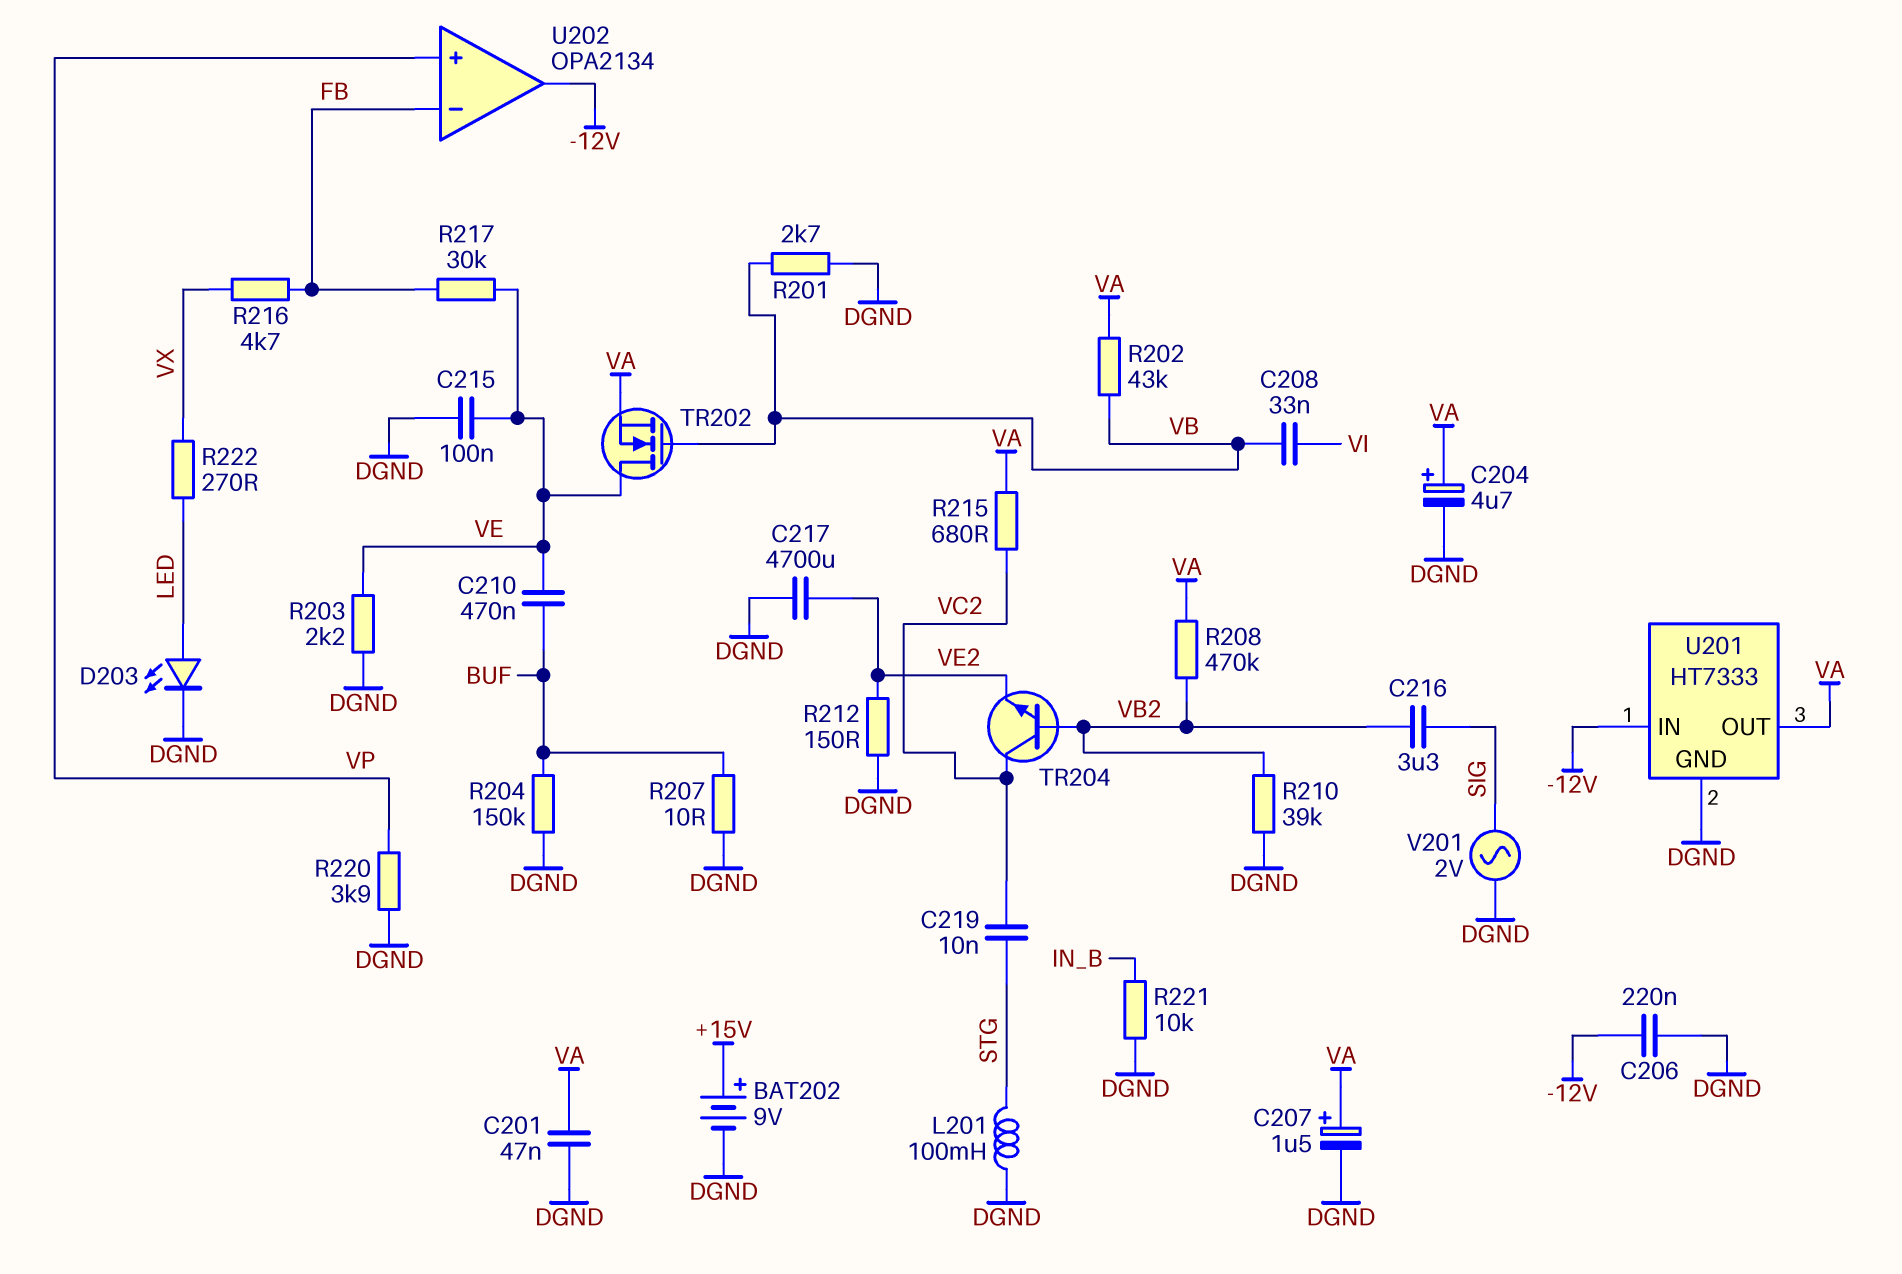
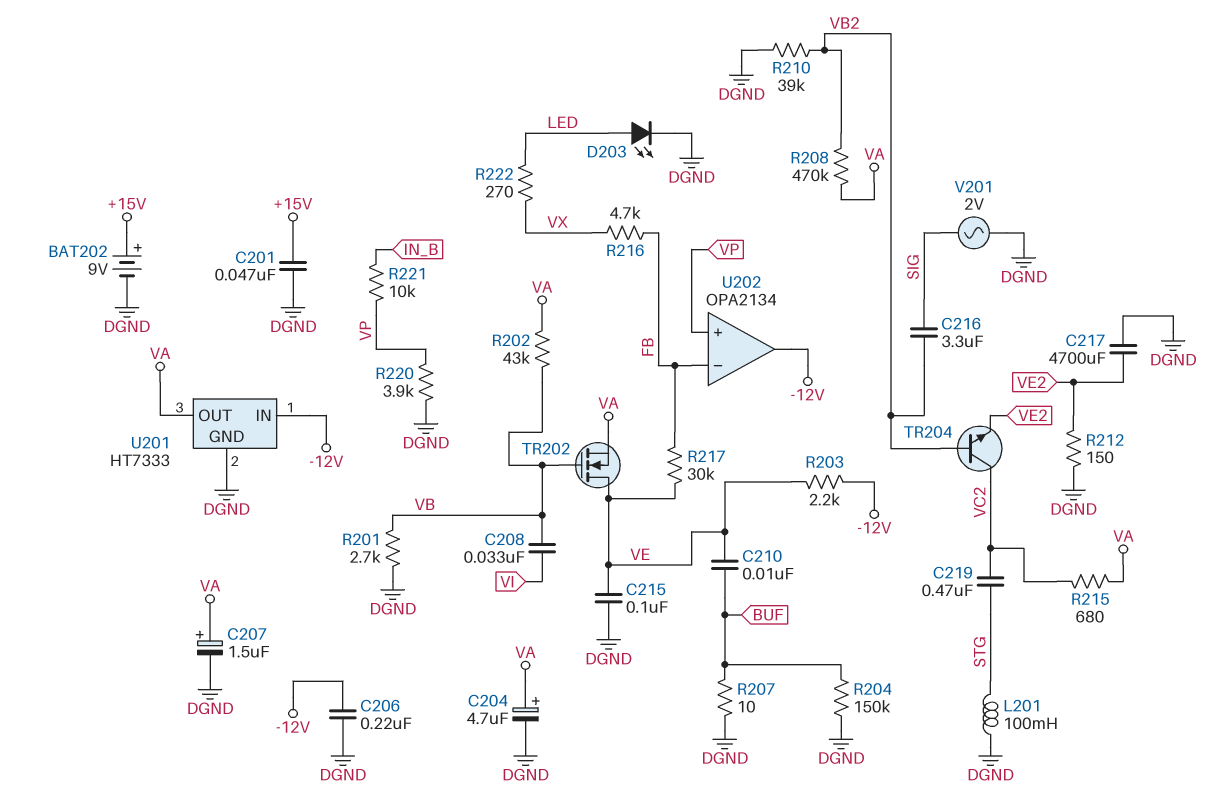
C201: 47nF (DGND, VA) -> 47nF (+15V, DGND)
C210: 470nF (BUF, VE) -> 10nF (BUF, VE)
C219: 10nF (STG, VC2) -> 470nF (STG, VC2)
R203: 2.2k (DGND, VE) -> 2.2k (-12V, VE)
R221: 10k (DGND, IN_B) -> 10k (IN_B, VP)

